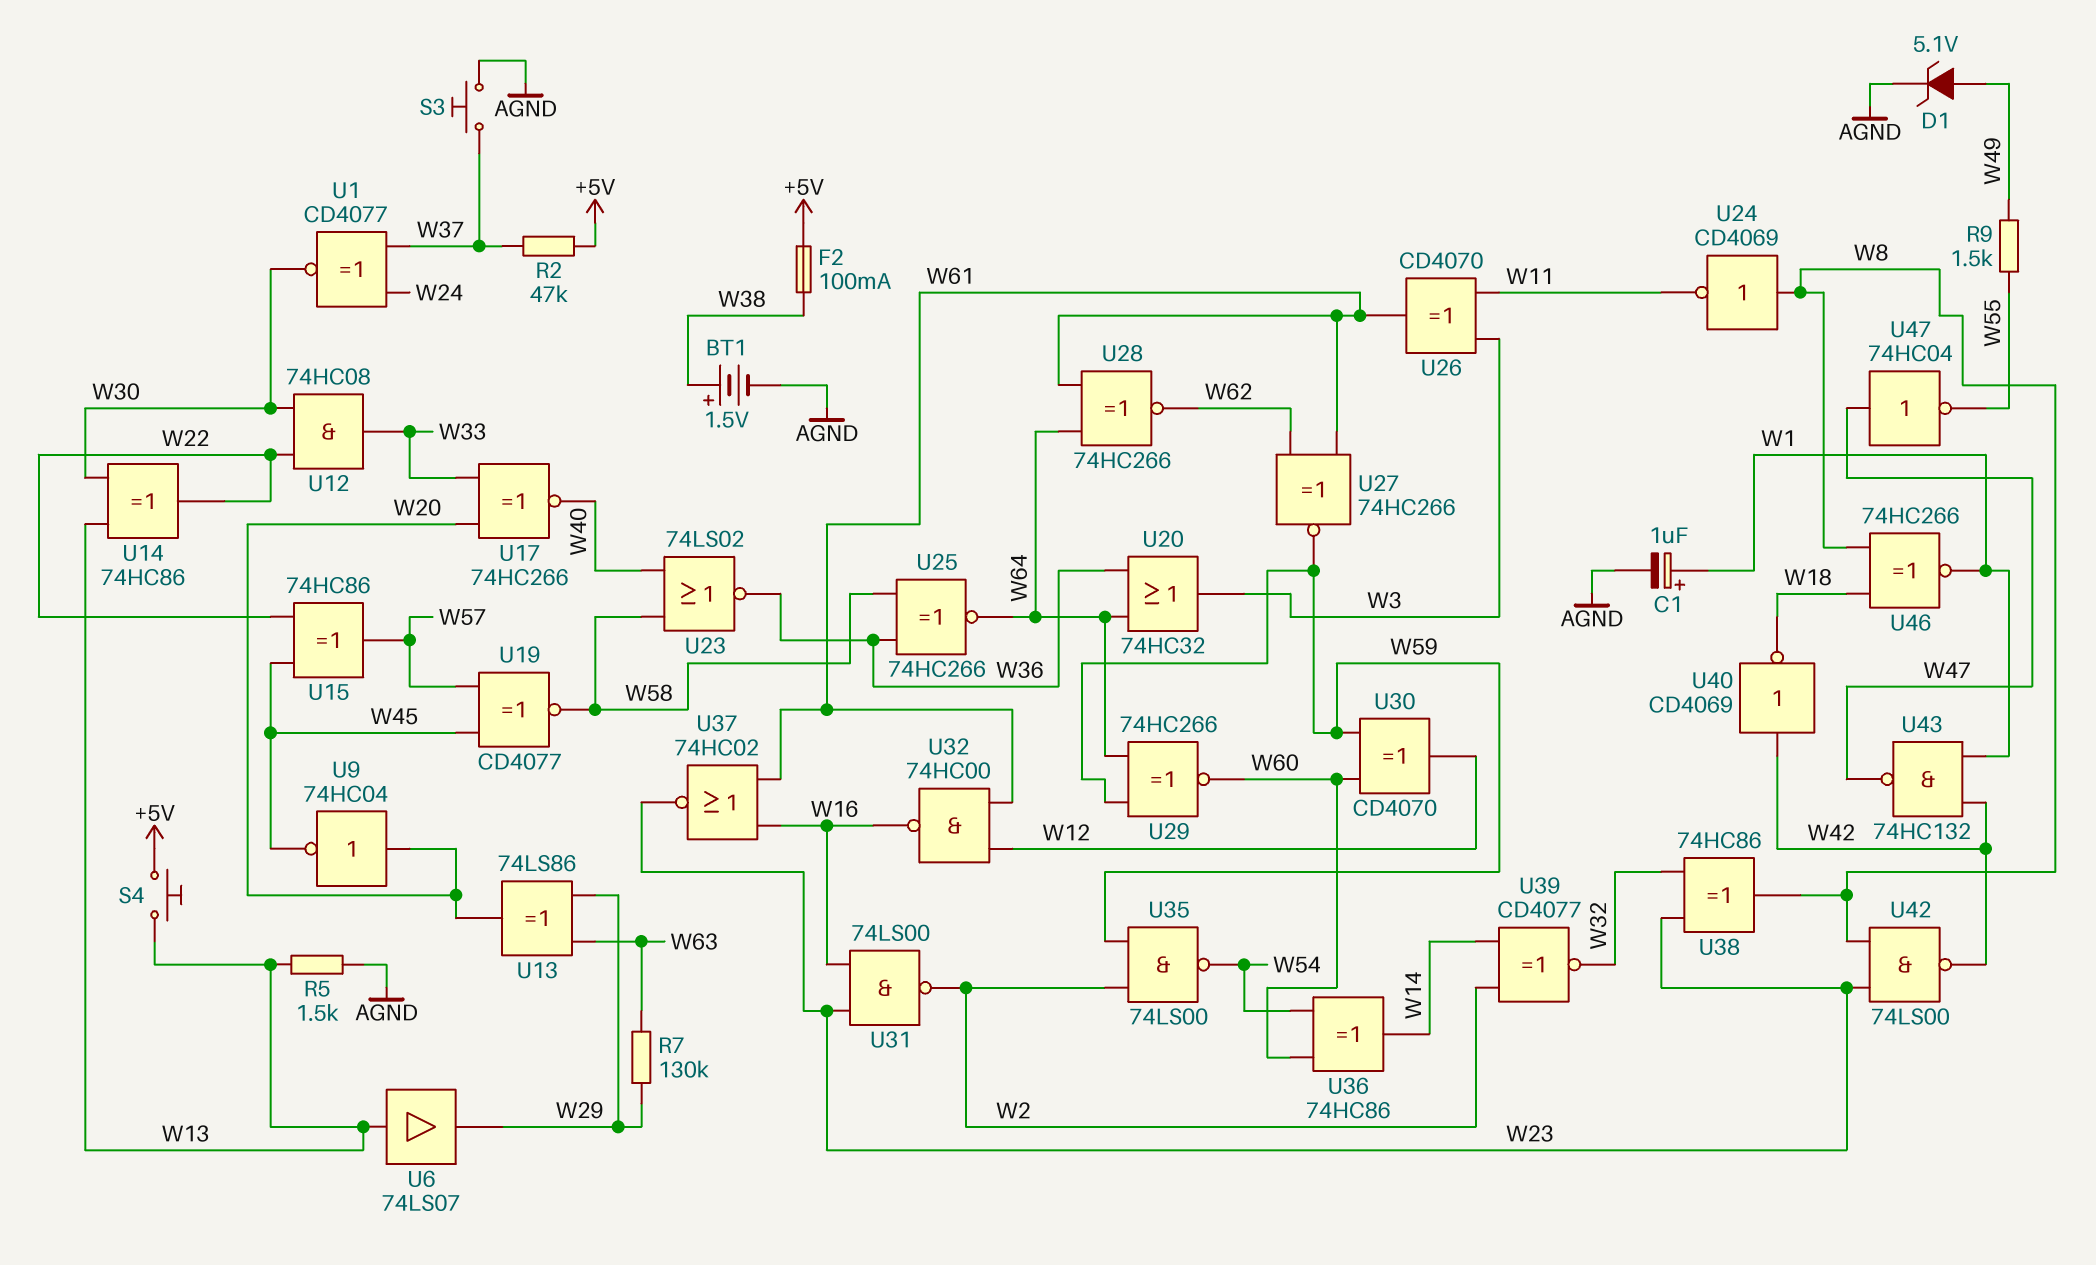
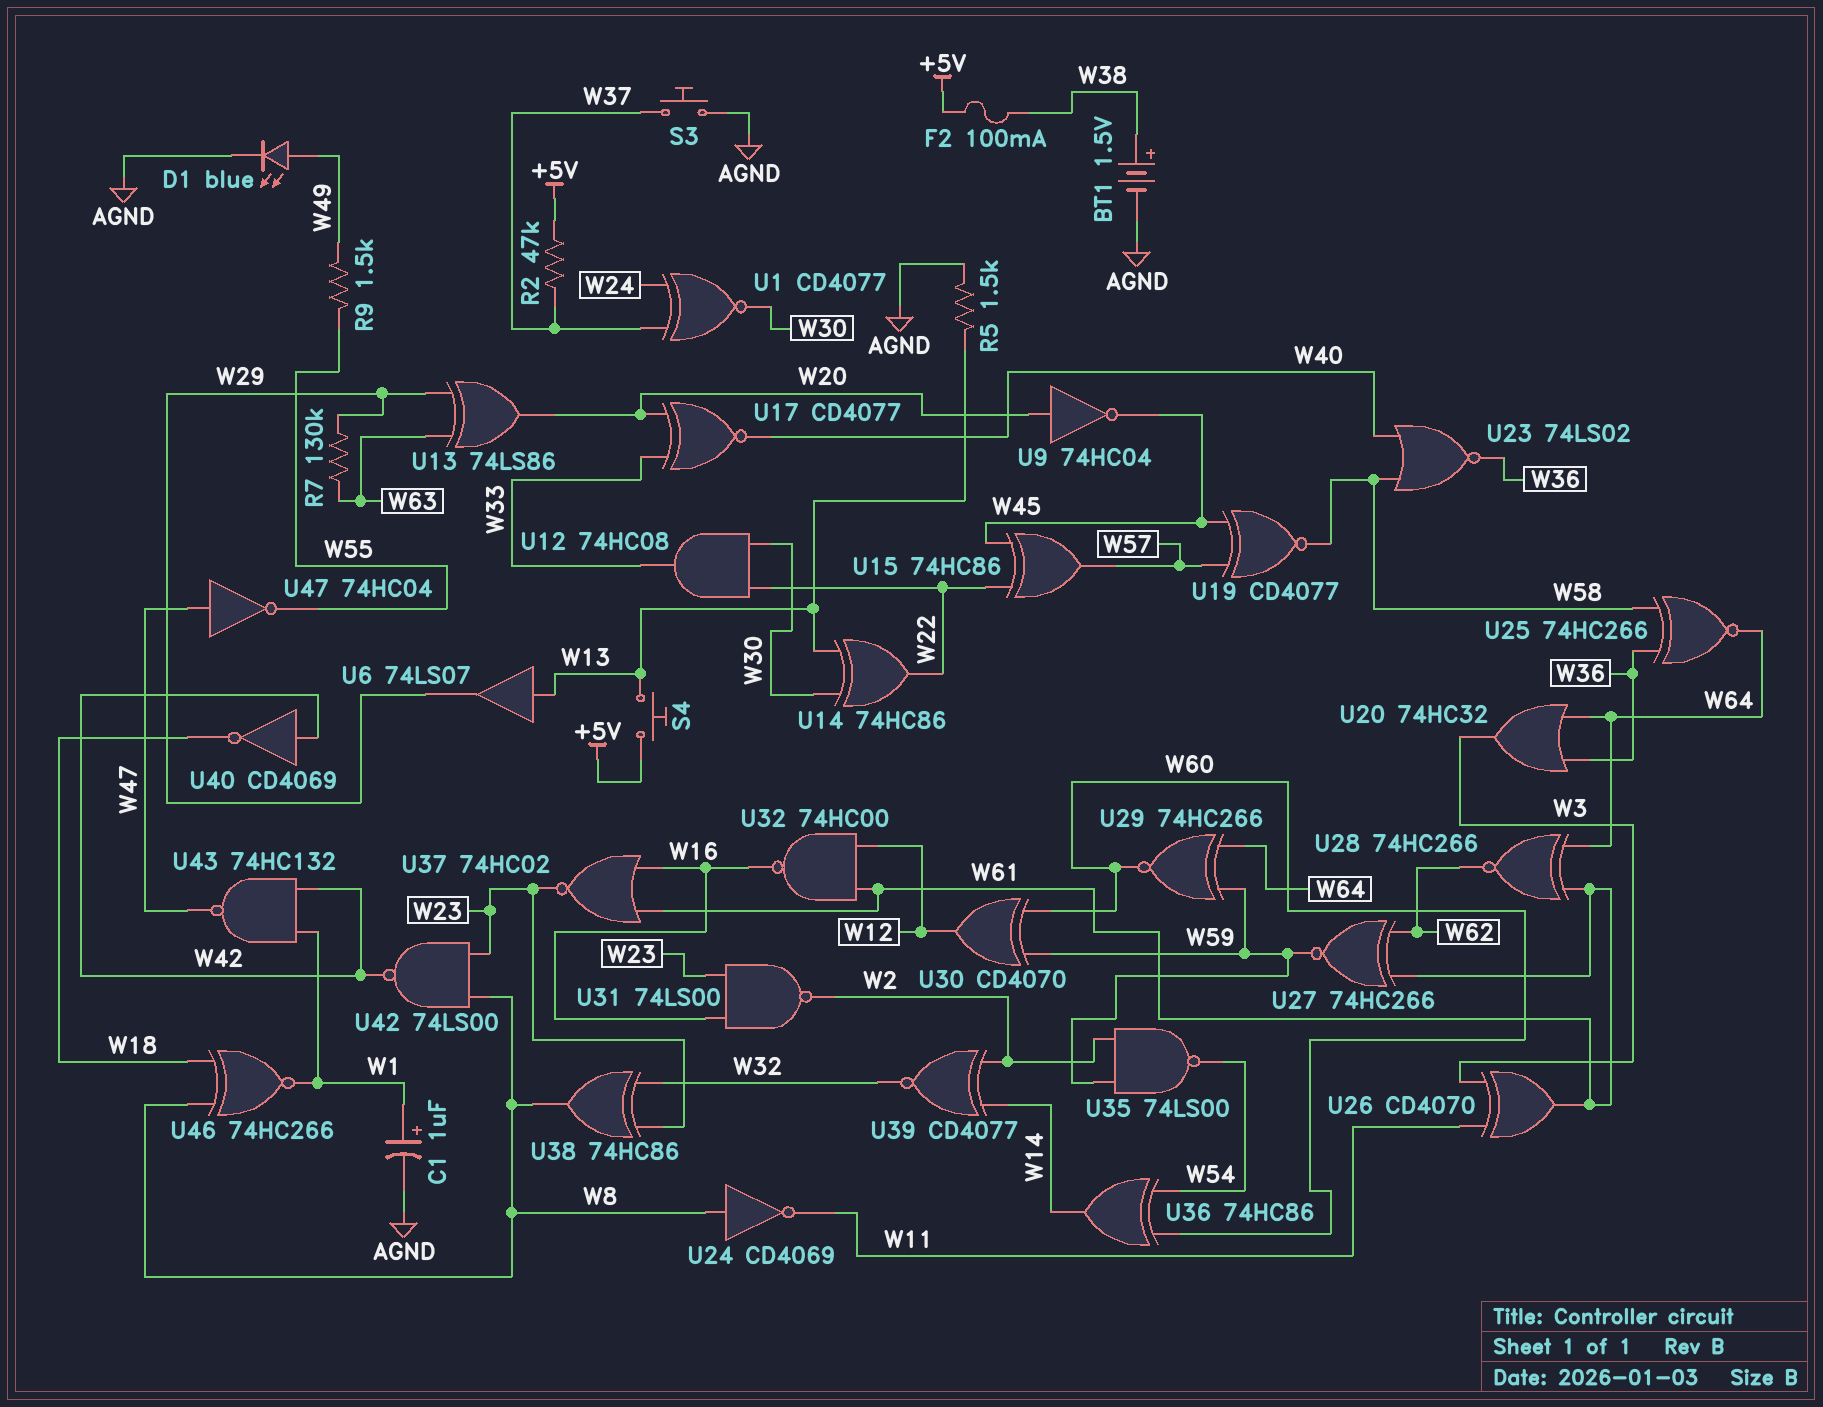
D1: zener 5.1V (A W49, K AGND) -> LED blue (A W49, K AGND)
U17: XNOR 74HC266 (in W20, in W33, out W40) -> XNOR CD4077 (in W20, in W33, out W40)

